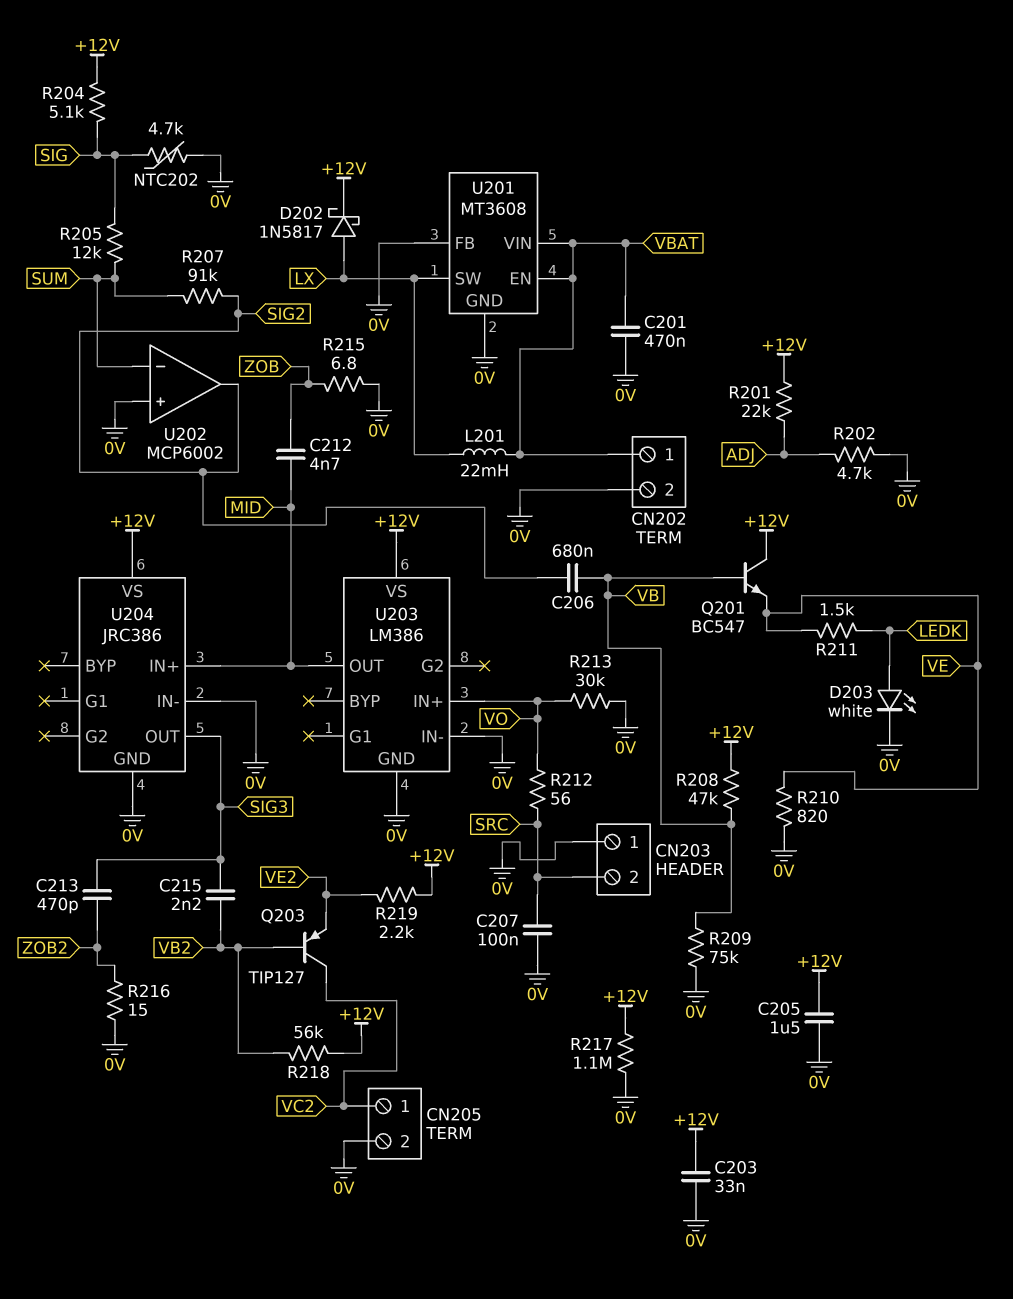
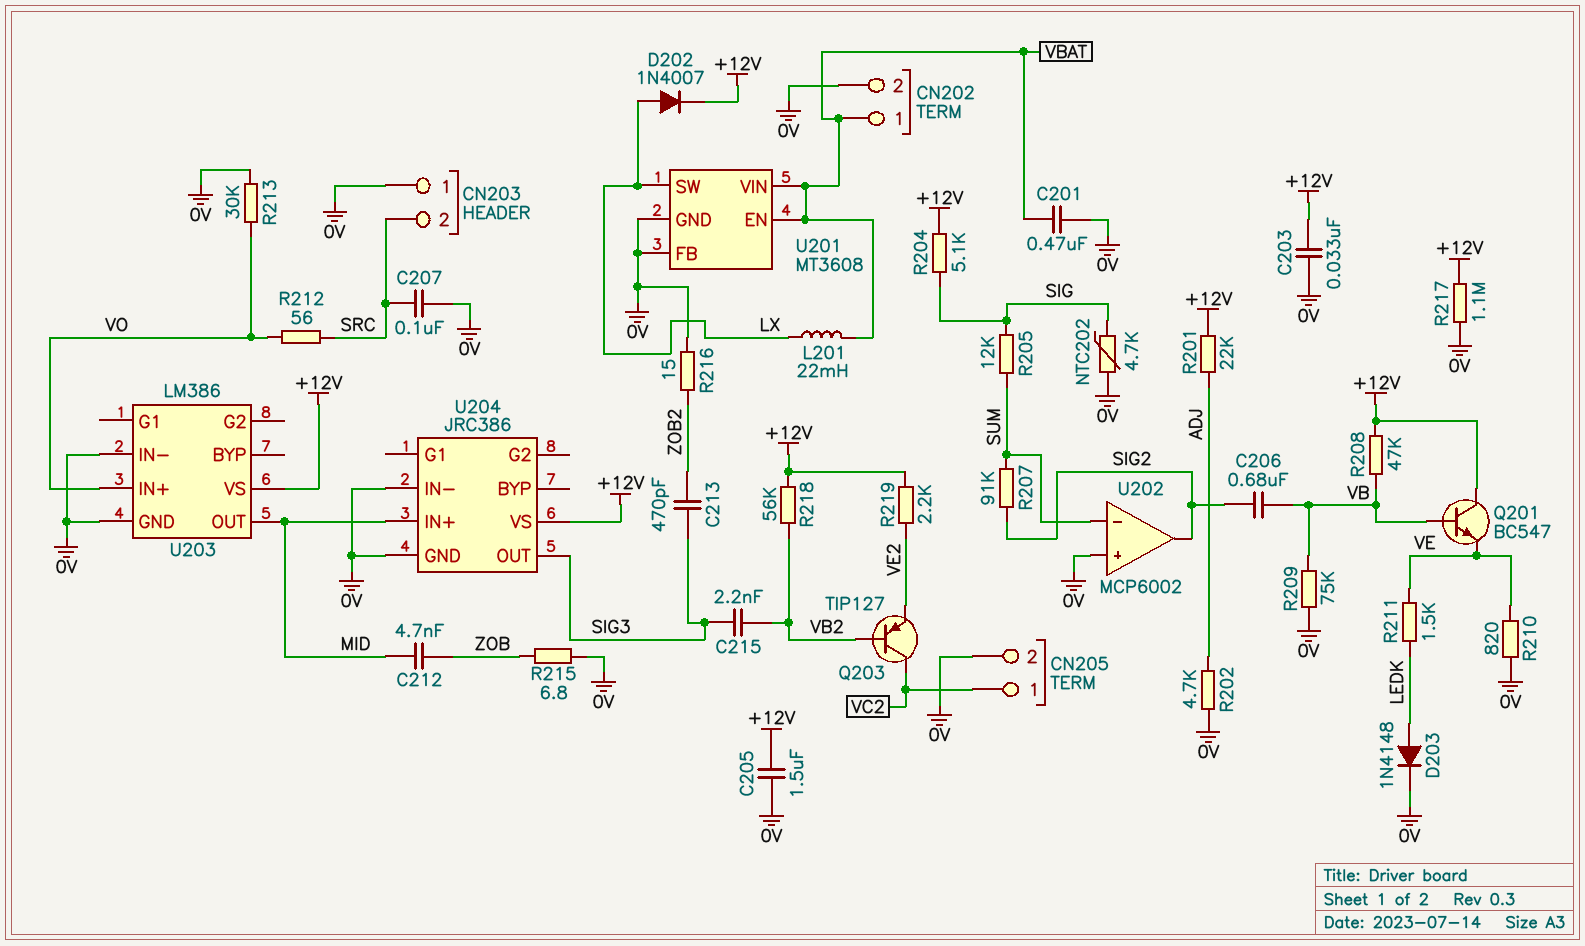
D202: schottky 1N5817 (A LX, K +12V) -> diode 1N4007 (A LX, K +12V)
D203: LED white (A LEDK, K 0V) -> diode 1N4148 (A LEDK, K 0V)

